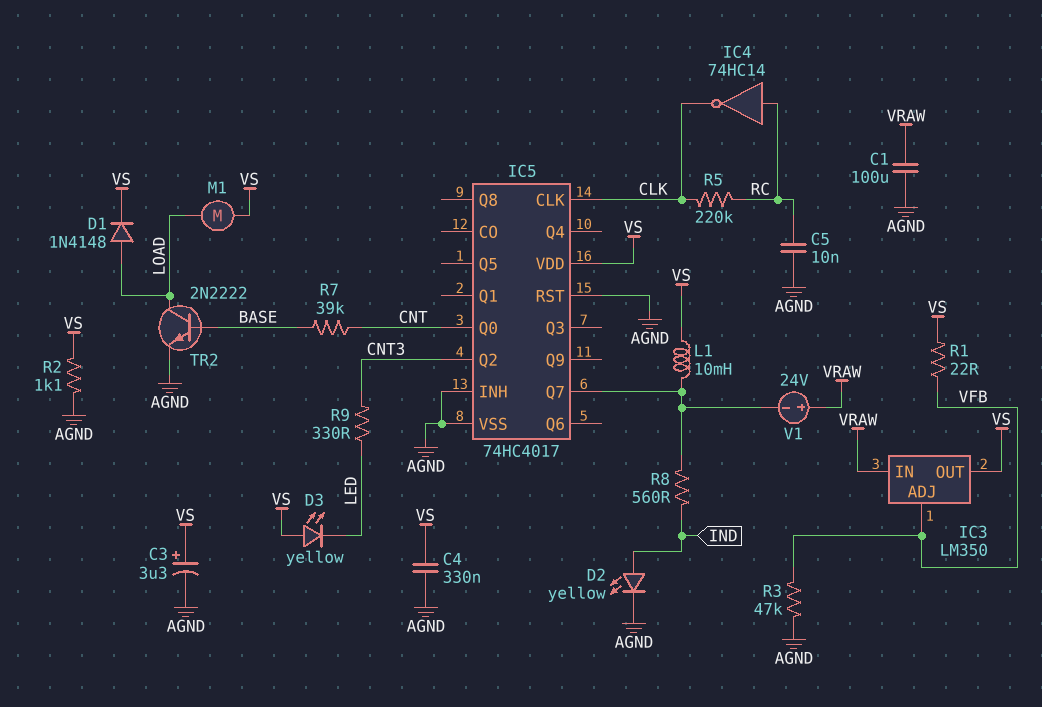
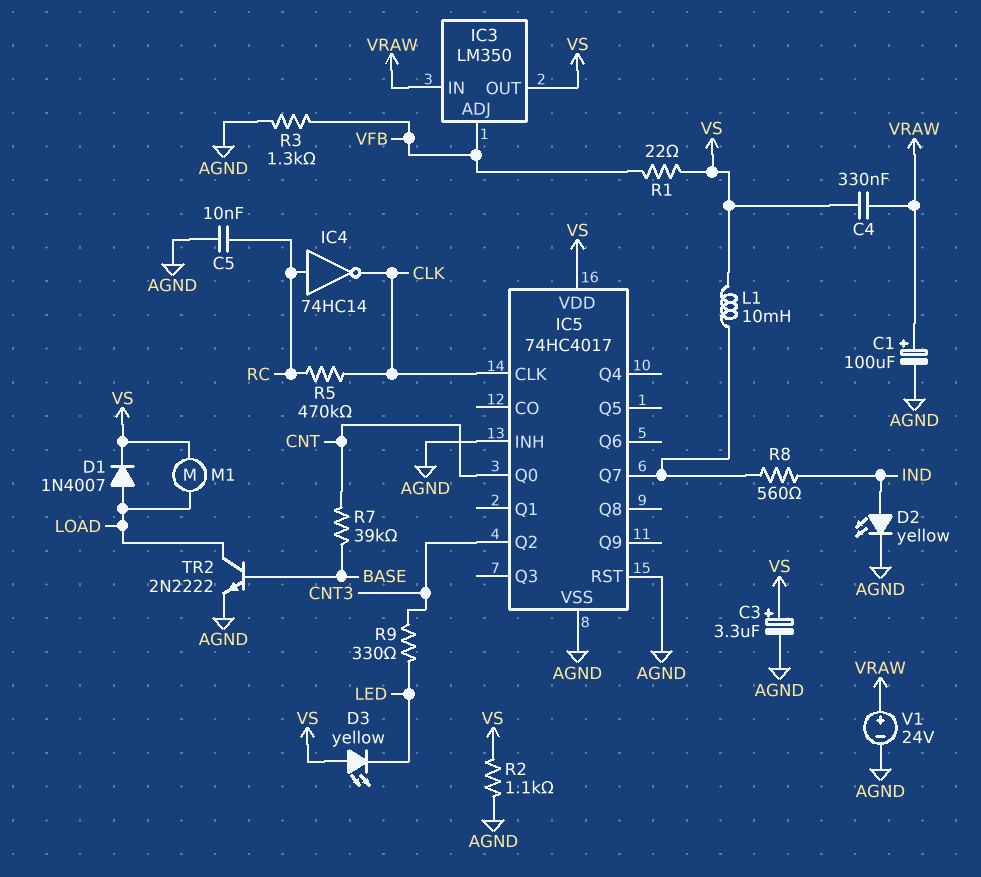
C1: 100uF (AGND, VRAW) -> 100uF (plus VRAW, minus AGND)
C4: 330nF (AGND, VS) -> 330nF (VRAW, VS)
D1: diode 1N4148 (A LOAD, K VS) -> diode 1N4007 (A LOAD, K VS)
R3: 47k (AGND, VFB) -> 1.3k (AGND, VFB)
R5: 220k (CLK, RC) -> 470k (CLK, RC)
V1: 24V (plus VRAW, minus IC5/Q7) -> 24V (plus VRAW, minus AGND)

